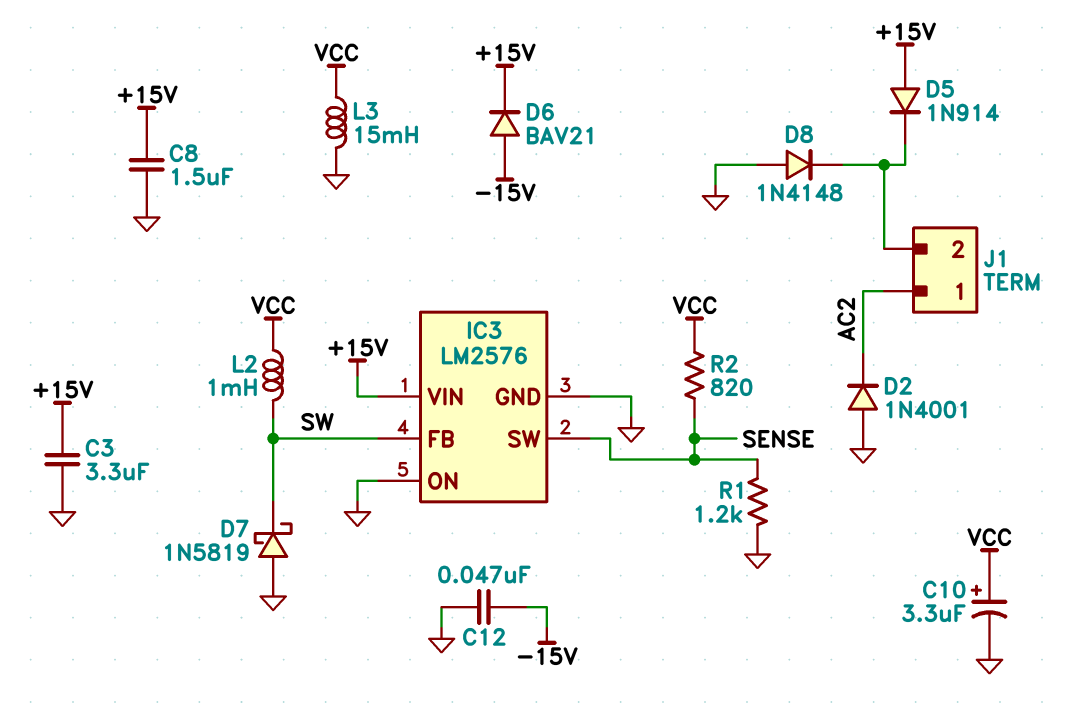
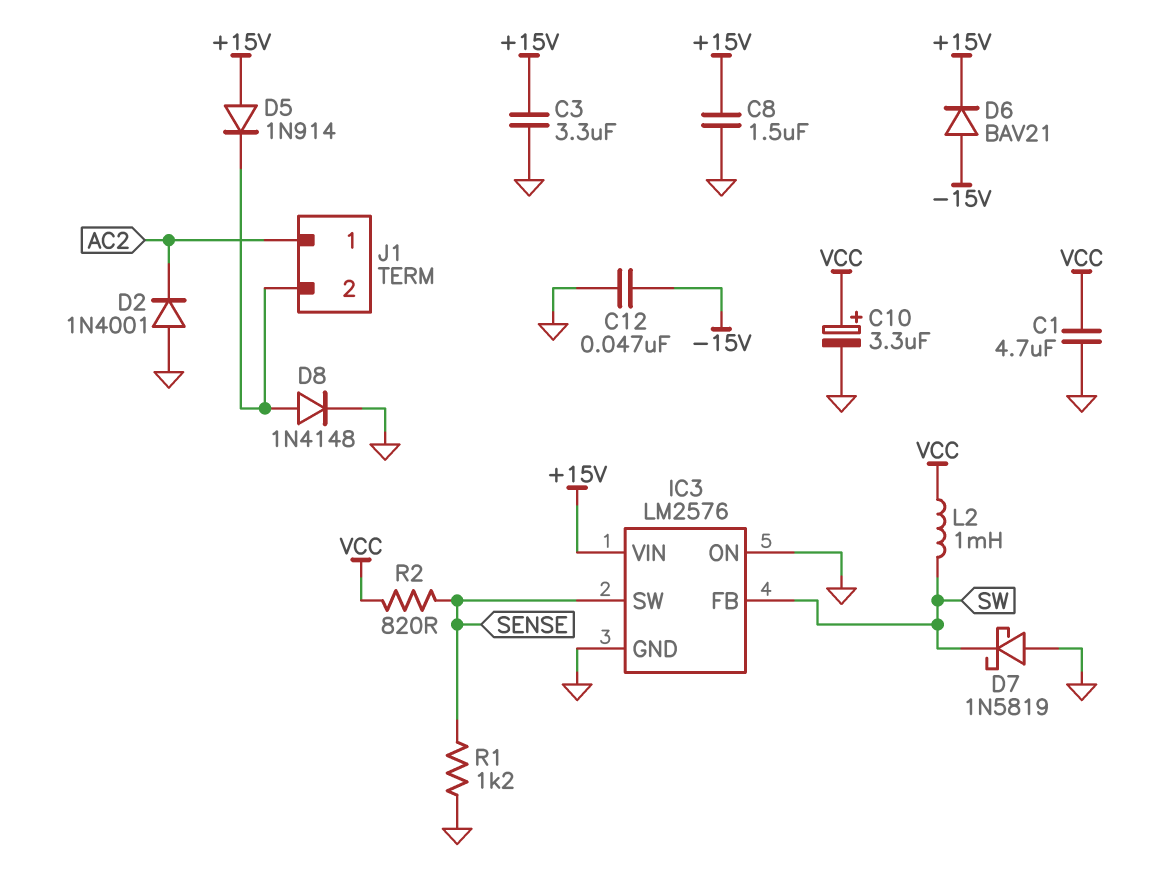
C1: none -> 4.7uF (GND, VCC)
D8: diode 1N4148 (A GND, K J1/2) -> diode 1N4148 (A J1/2, K GND)
L3: 15mH (GND, VCC) -> none

